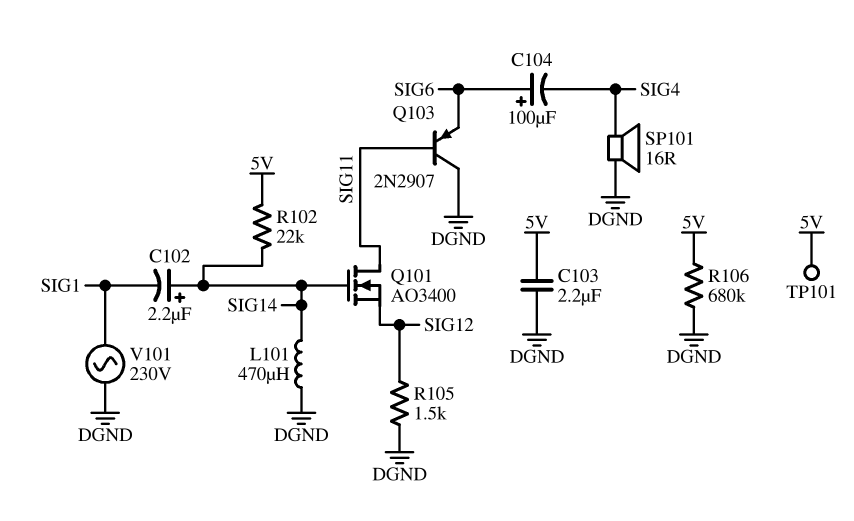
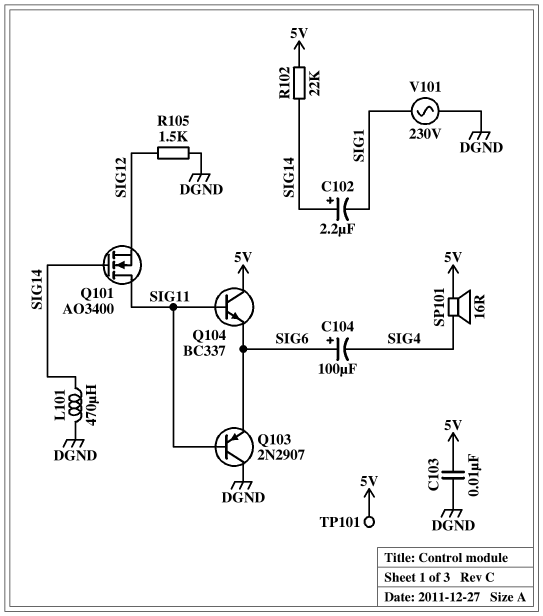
C103: 2.2uF (5V, DGND) -> 10nF (5V, DGND)
Q104: none -> NPN BC337 (B SIG11, C 5V, E SIG6)
R106: 680k (5V, DGND) -> none
SP101: speaker 16R (DGND, SIG4) -> speaker 16R (5V, SIG4)

